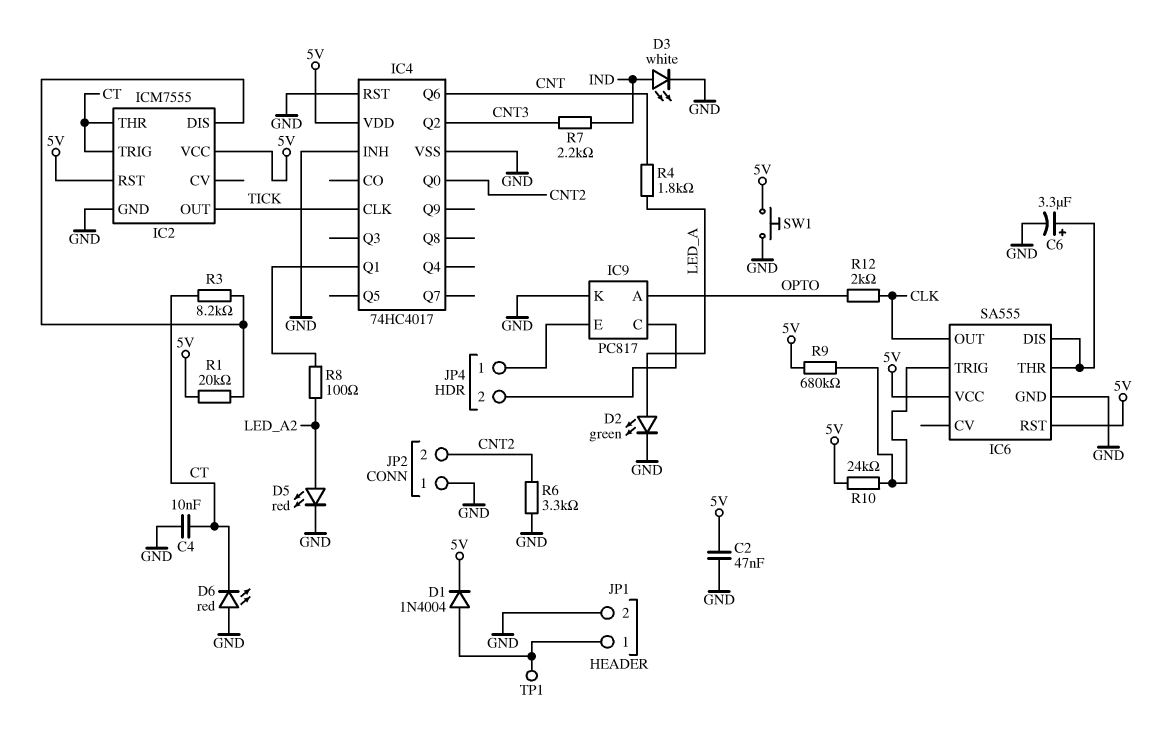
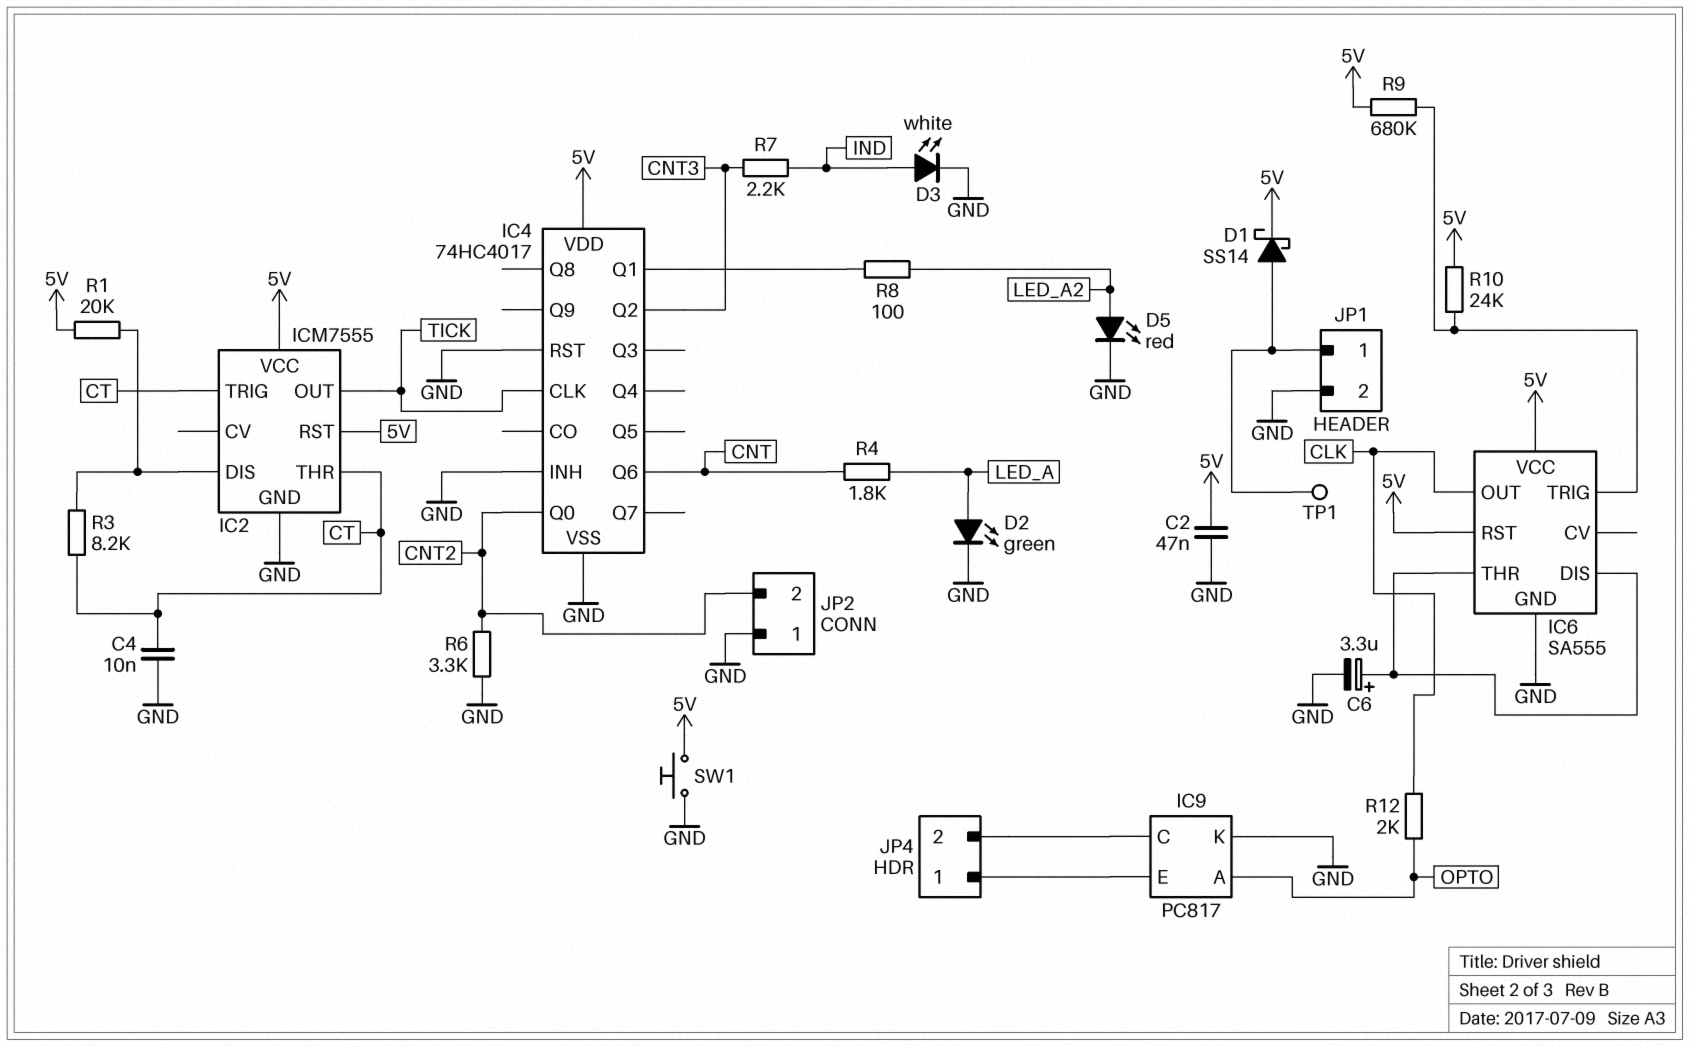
D1: diode 1N4004 (A JP1/1, K 5V) -> schottky SS14 (A JP1/1, K 5V)
D6: LED red (A GND, K CT) -> none

